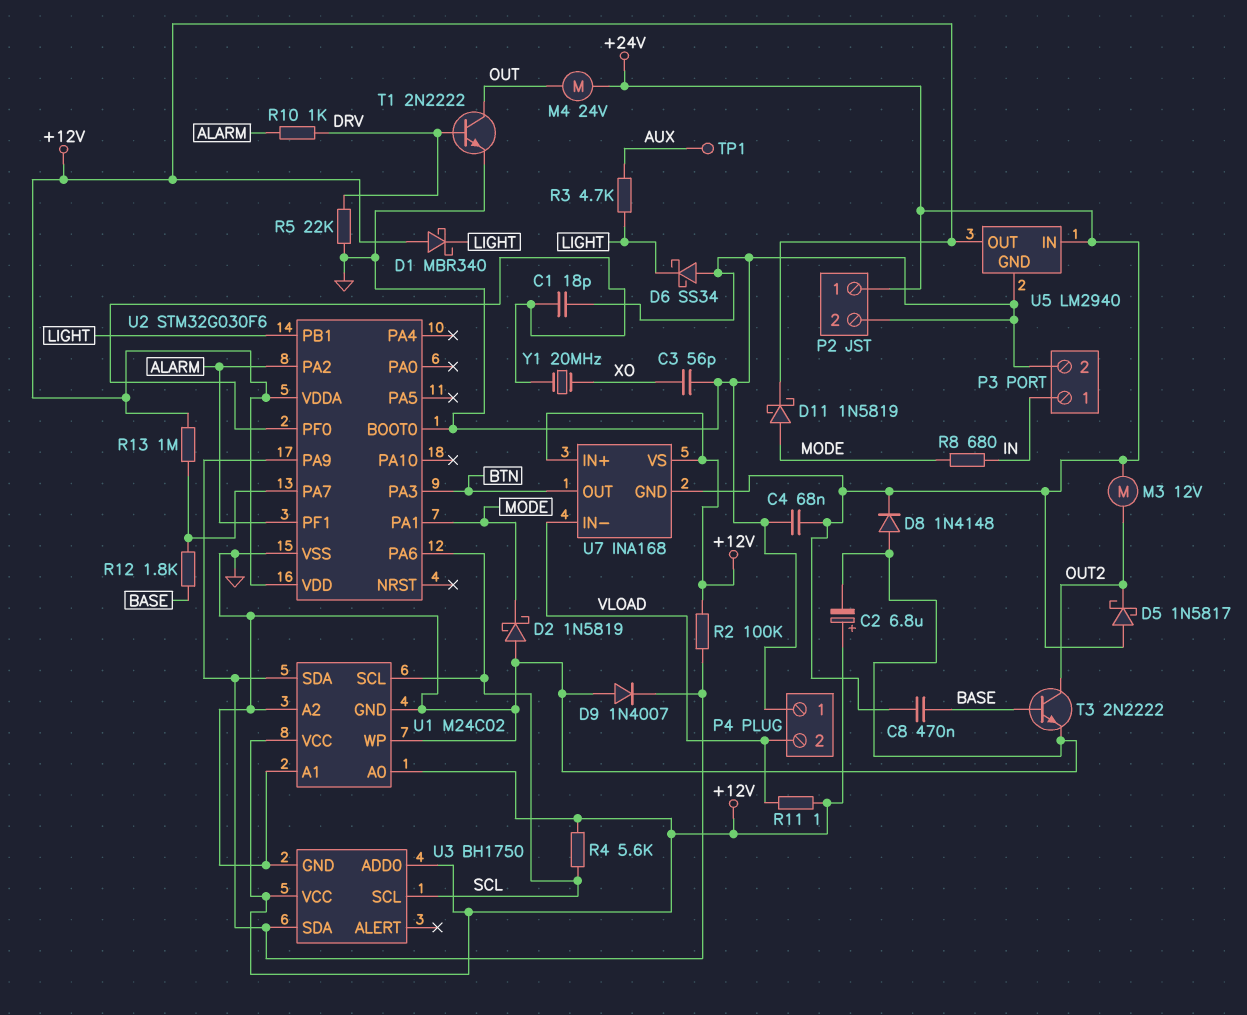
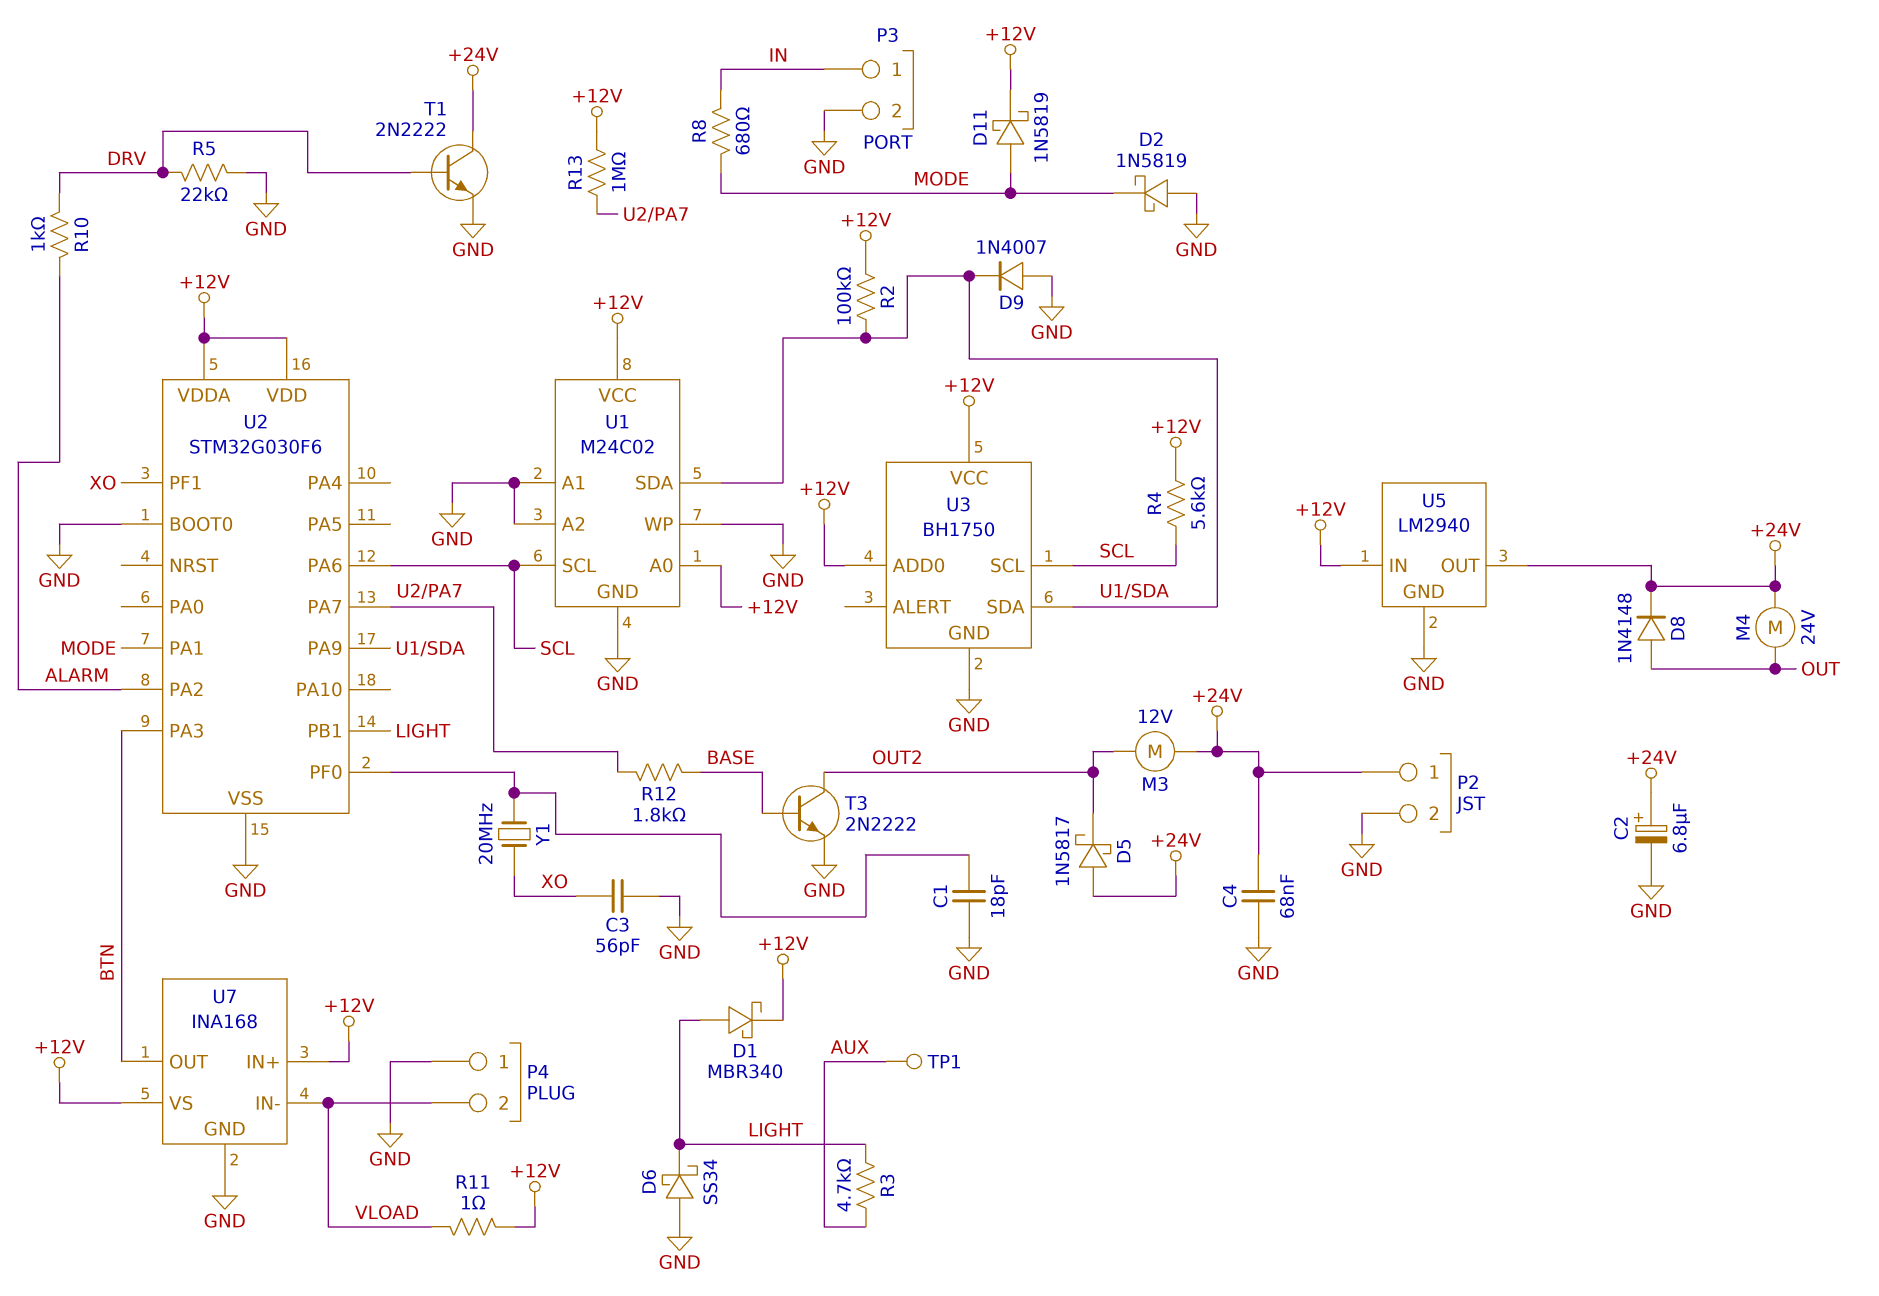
C2: 6.8uF (plus +12V, minus GND) -> 6.8uF (plus +24V, minus GND)
C8: 470nF (+24V, BASE) -> none
D1: schottky MBR340 (A +12V, K LIGHT) -> schottky MBR340 (A LIGHT, K +12V)
D8: diode 1N4148 (A GND, K +24V) -> diode 1N4148 (A OUT, K +24V)
T1: NPN 2N2222 (B DRV, C OUT, E GND) -> NPN 2N2222 (B DRV, C +24V, E GND)
U2 pin PF1: ALARM -> XO
U5 pin IN: +24V -> +12V
U5 pin OUT: +12V -> +24V
U7 pin GND: +24V -> GND

